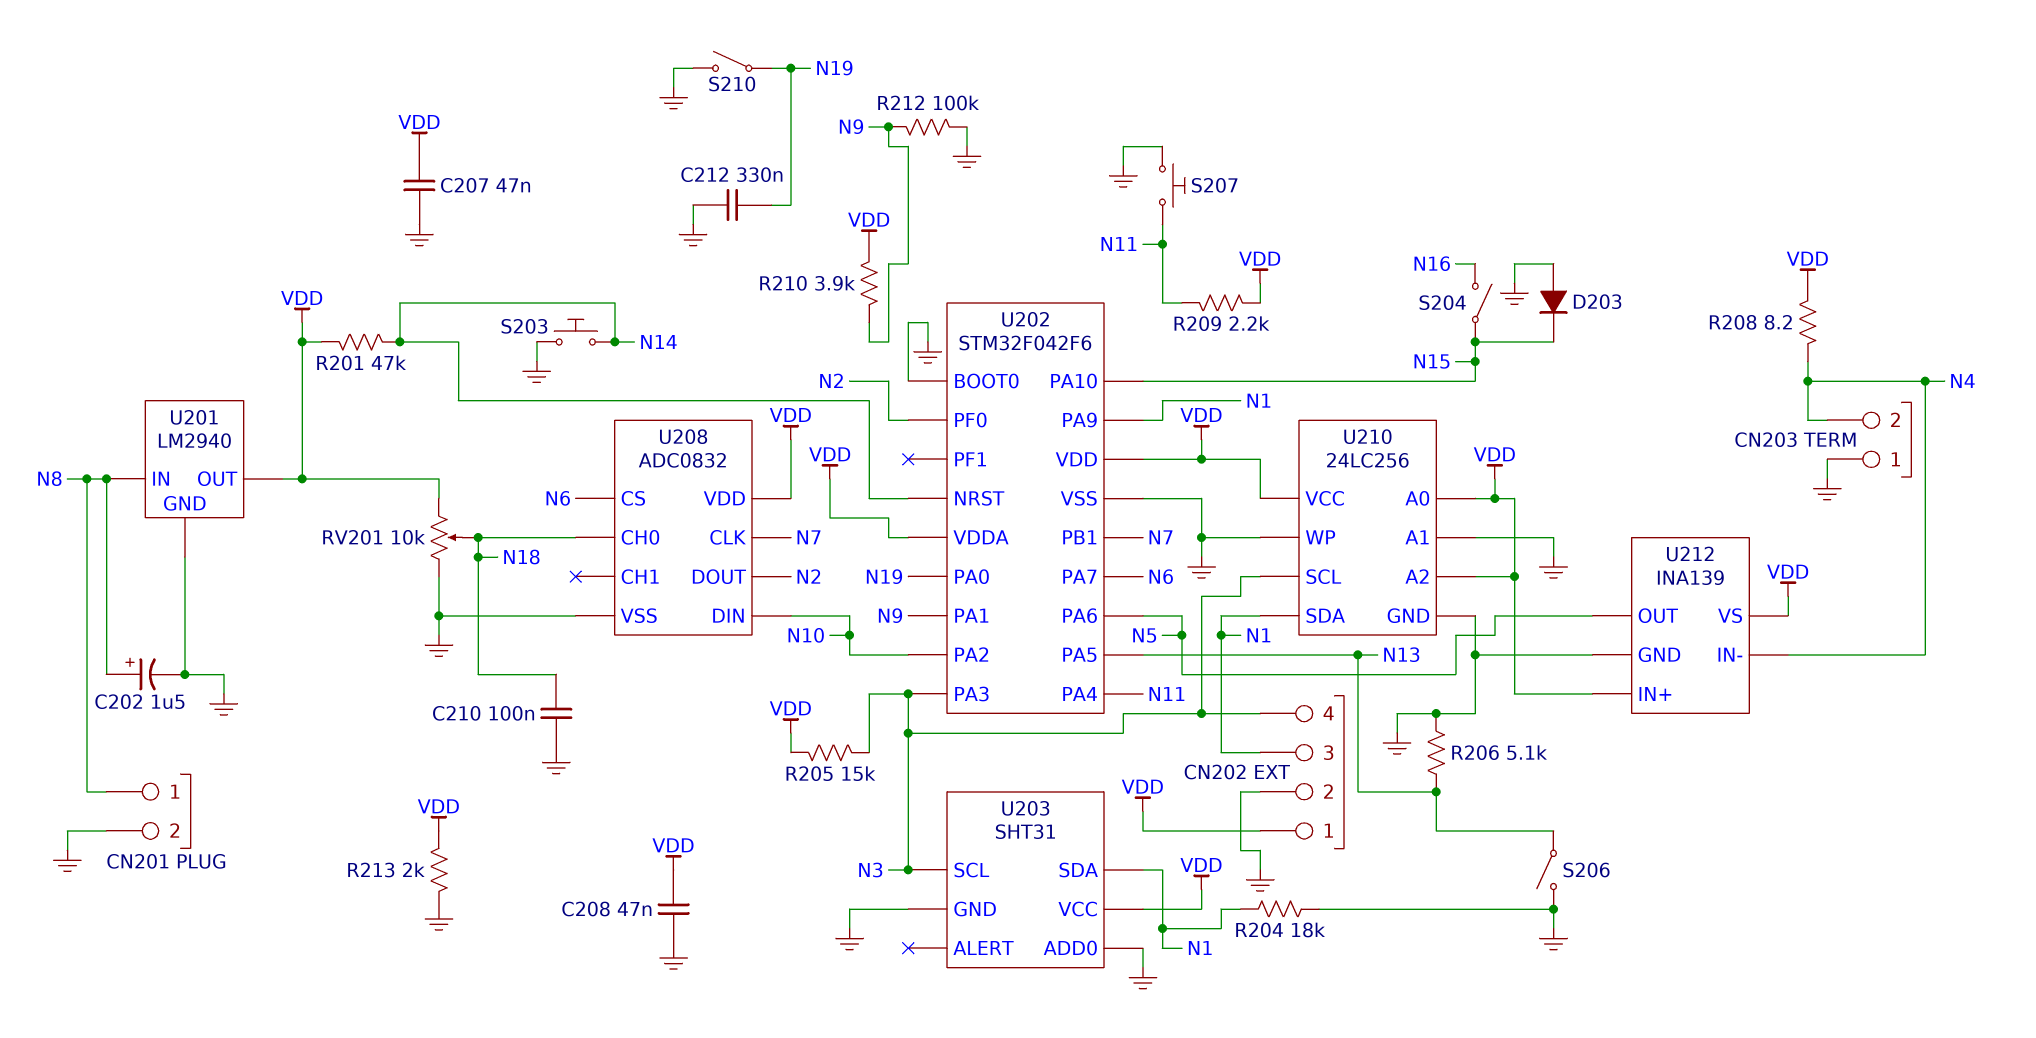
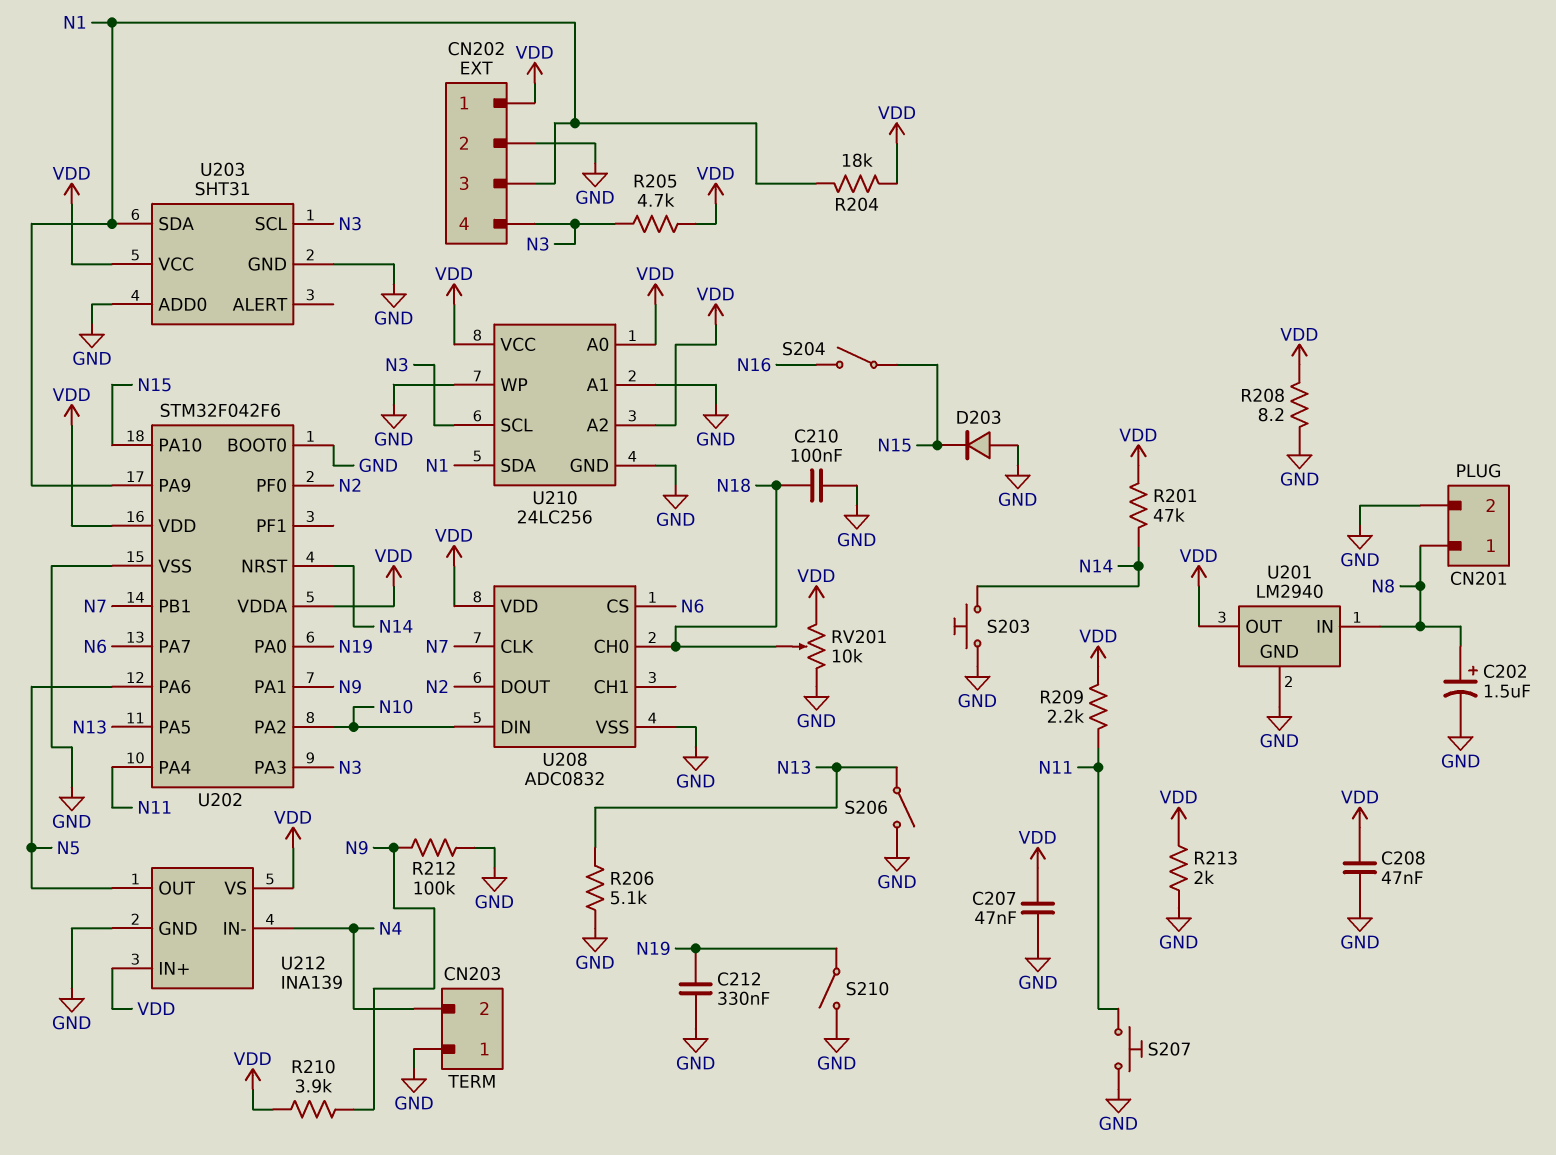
R204: 18k (GND, N1) -> 18k (N1, VDD)
R205: 15k (N3, VDD) -> 4.7k (N3, VDD)
R208: 8.2 (N4, VDD) -> 8.2 (GND, VDD)

